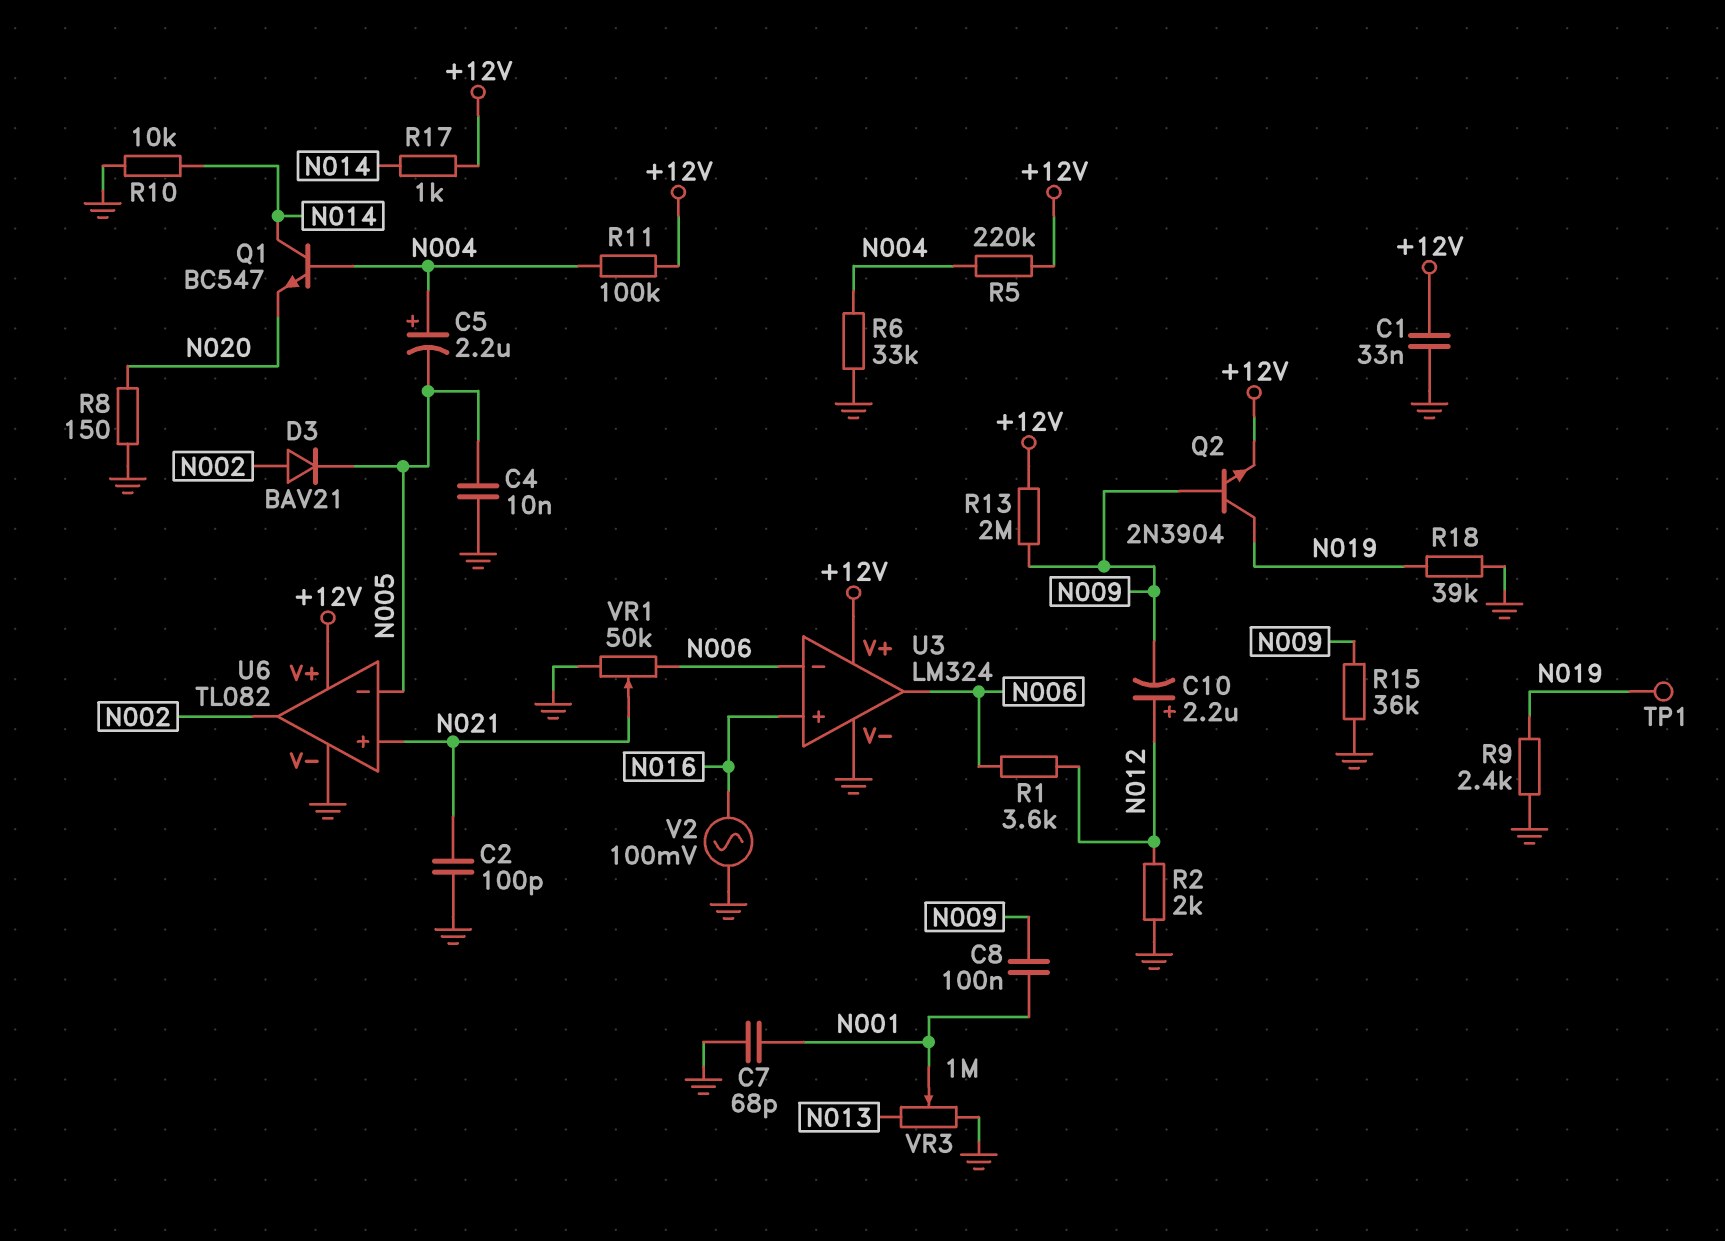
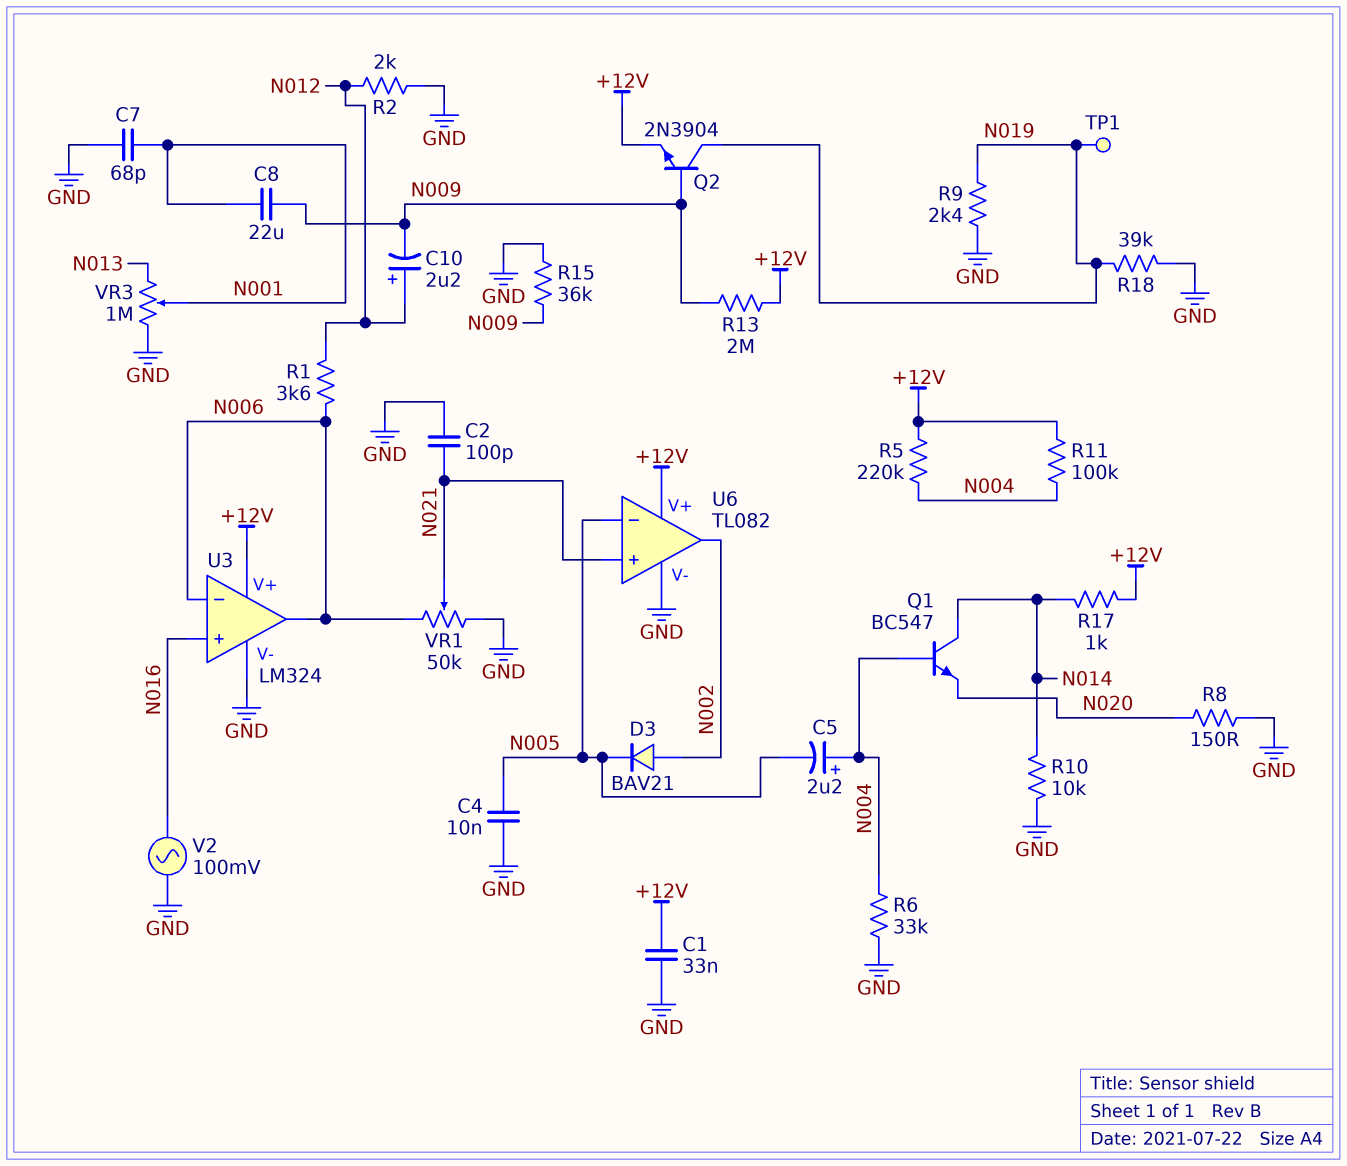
C8: 100nF (N001, N009) -> 22uF (N001, N009)

